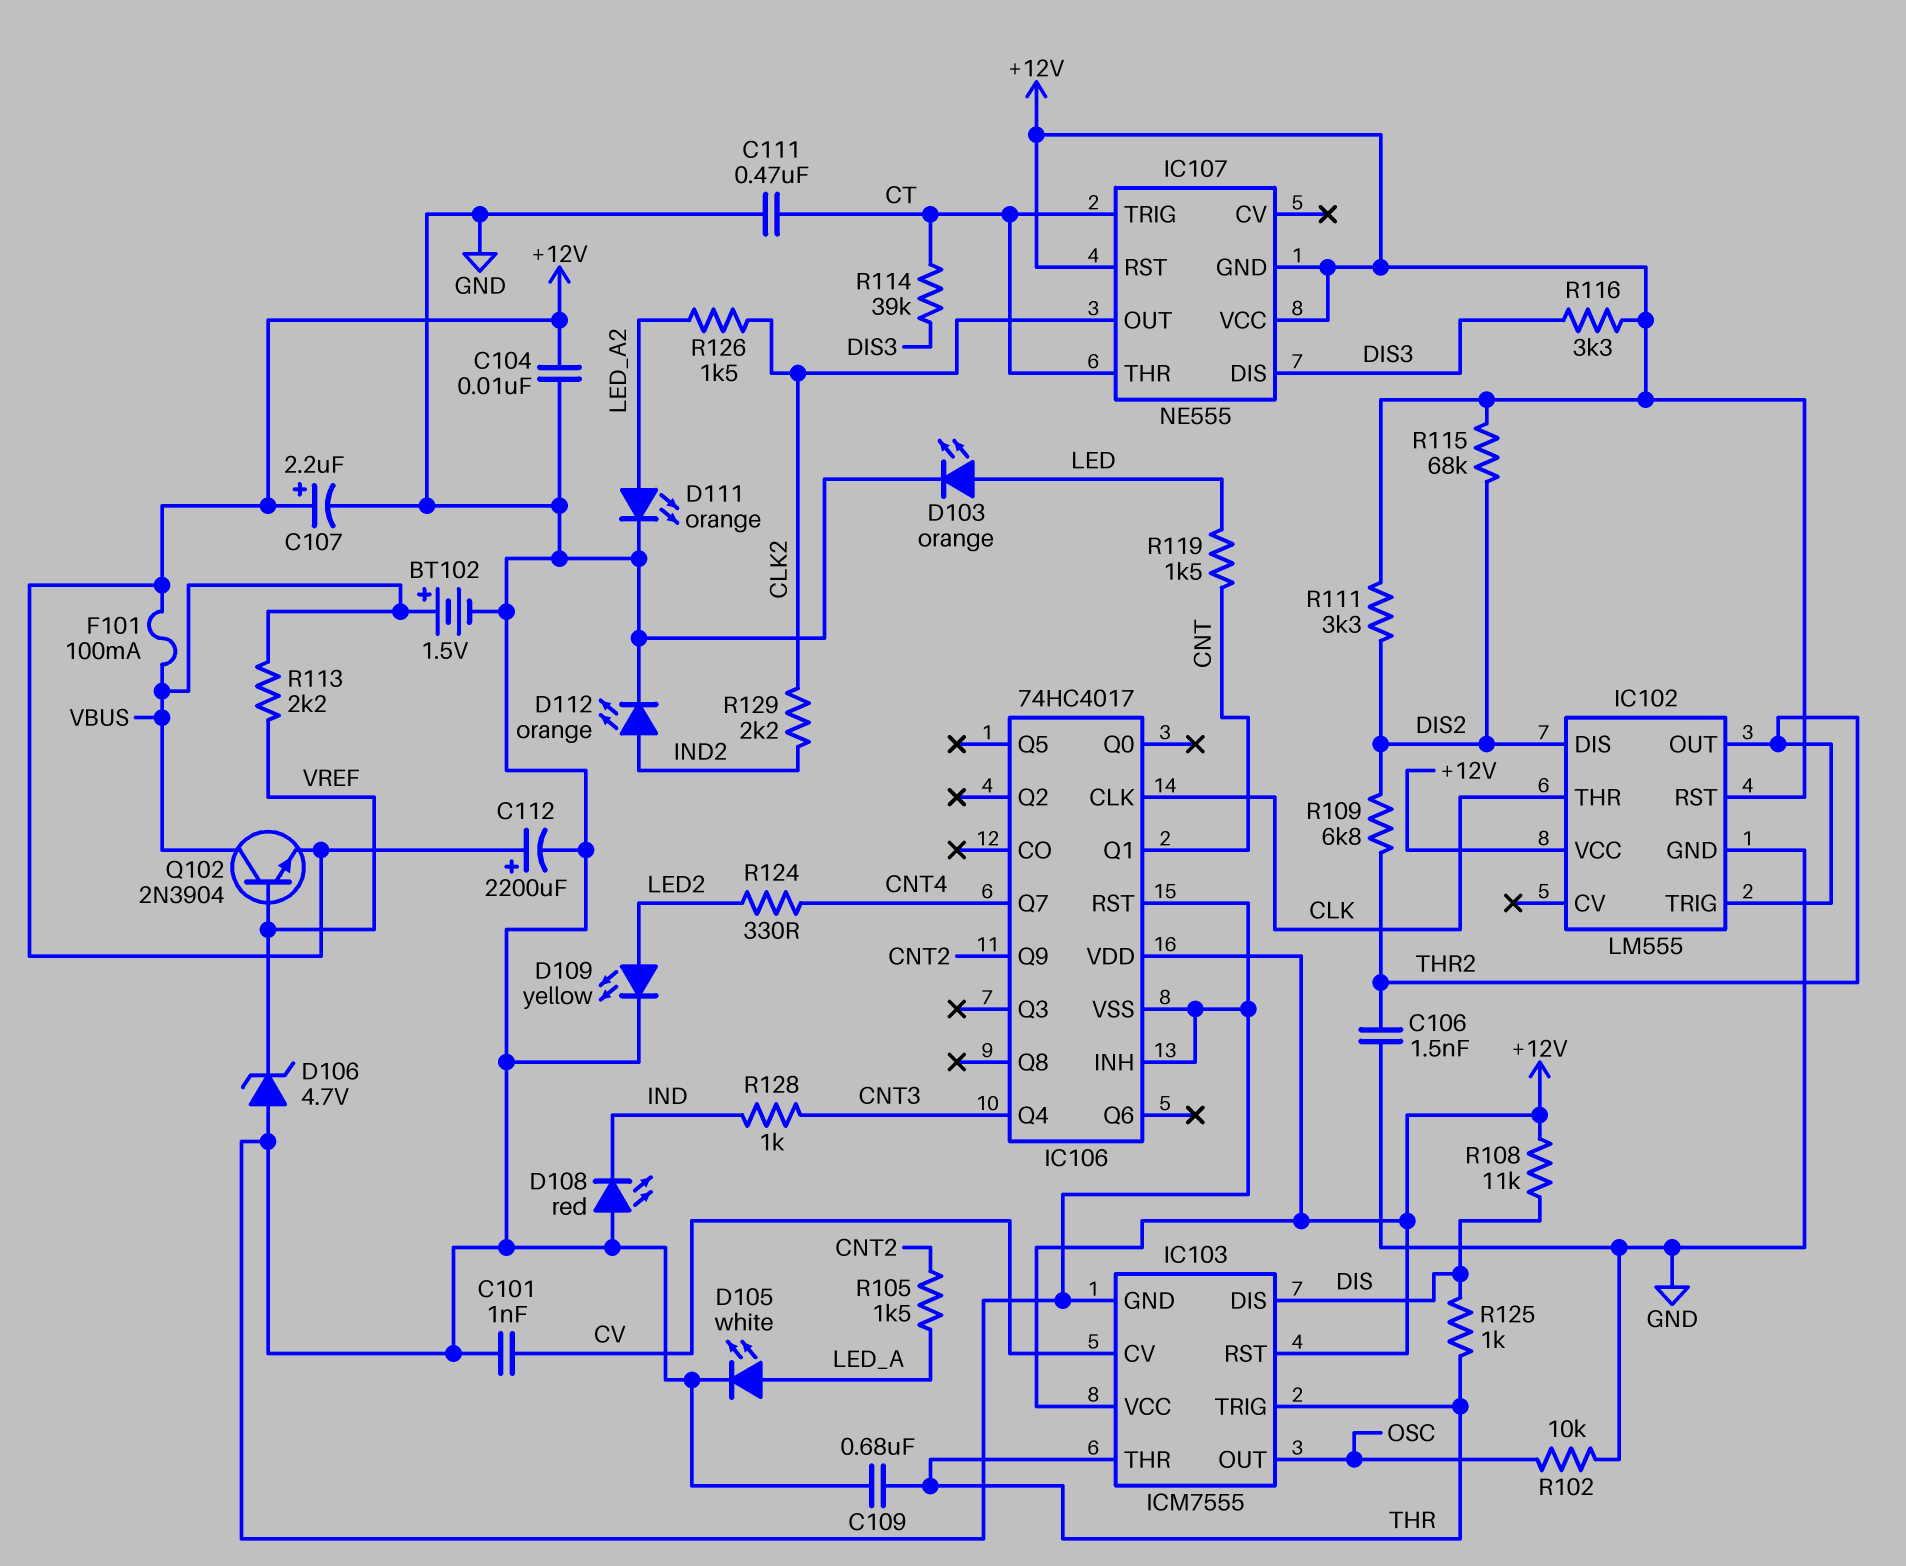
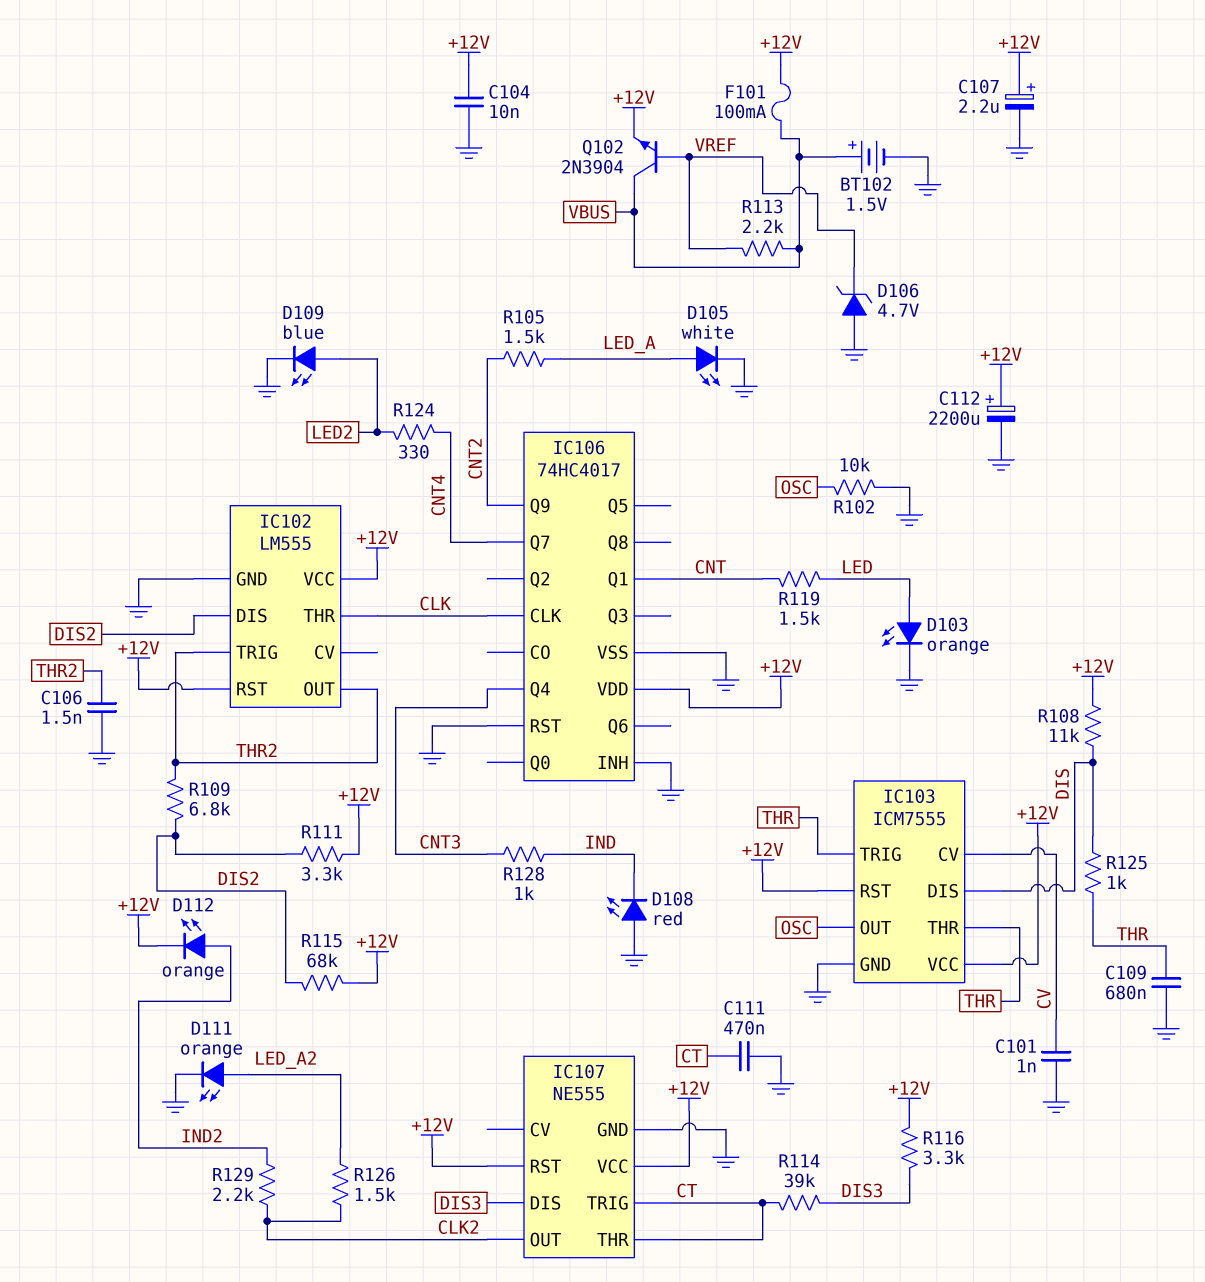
D109: LED yellow (A LED2, K GND) -> LED blue (A LED2, K GND)
D112: LED orange (A IND2, K GND) -> LED orange (A IND2, K +12V)
IC107 pin GND: +12V -> GND

